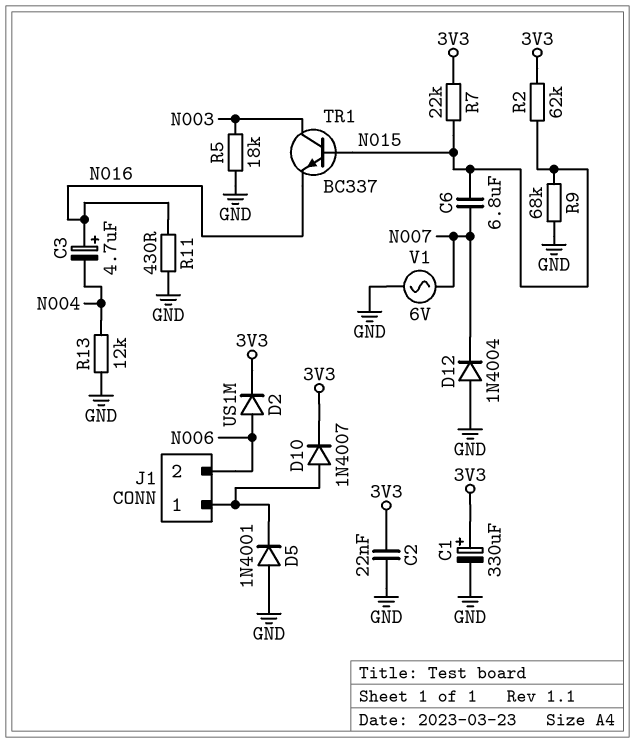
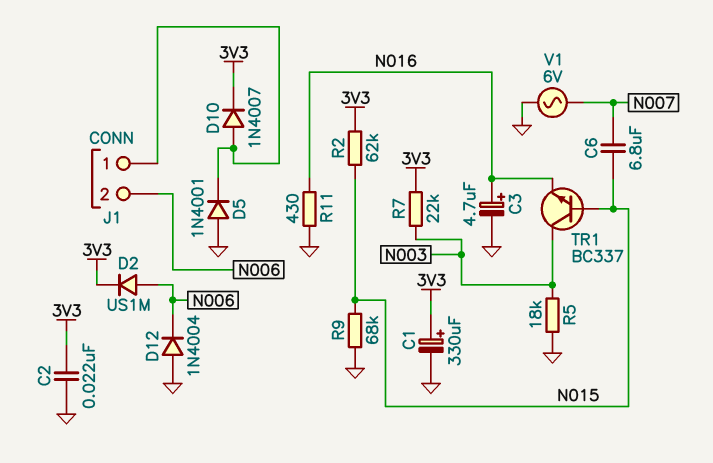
C3: 4.7uF (plus N016, minus N004) -> 4.7uF (plus N016, minus GND)
D12: diode 1N4004 (A GND, K N007) -> diode 1N4004 (A GND, K N006)
R7: 22k (3V3, N015) -> 22k (3V3, N003)
R13: 12k (GND, N004) -> none

